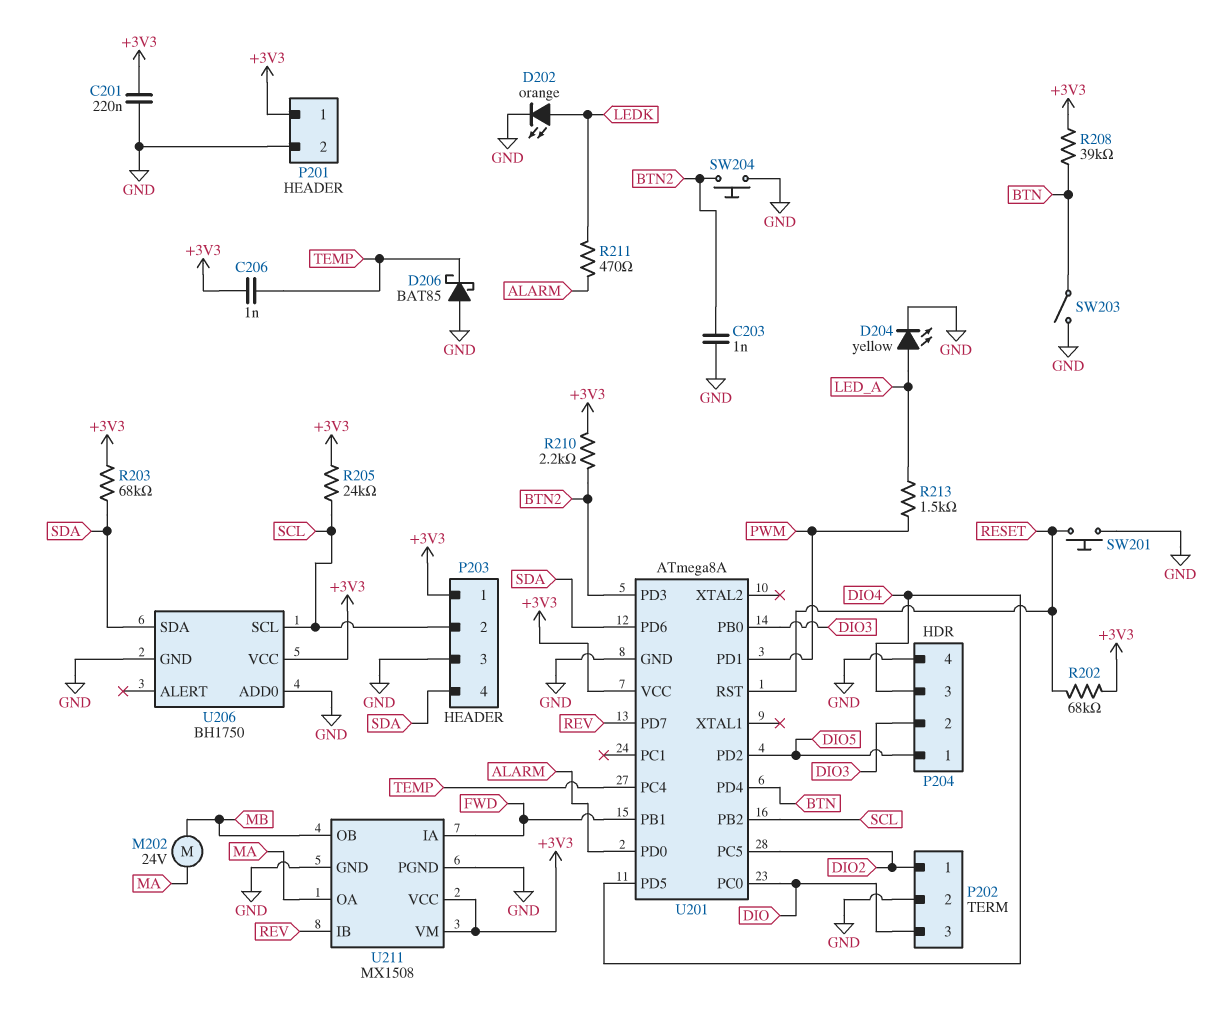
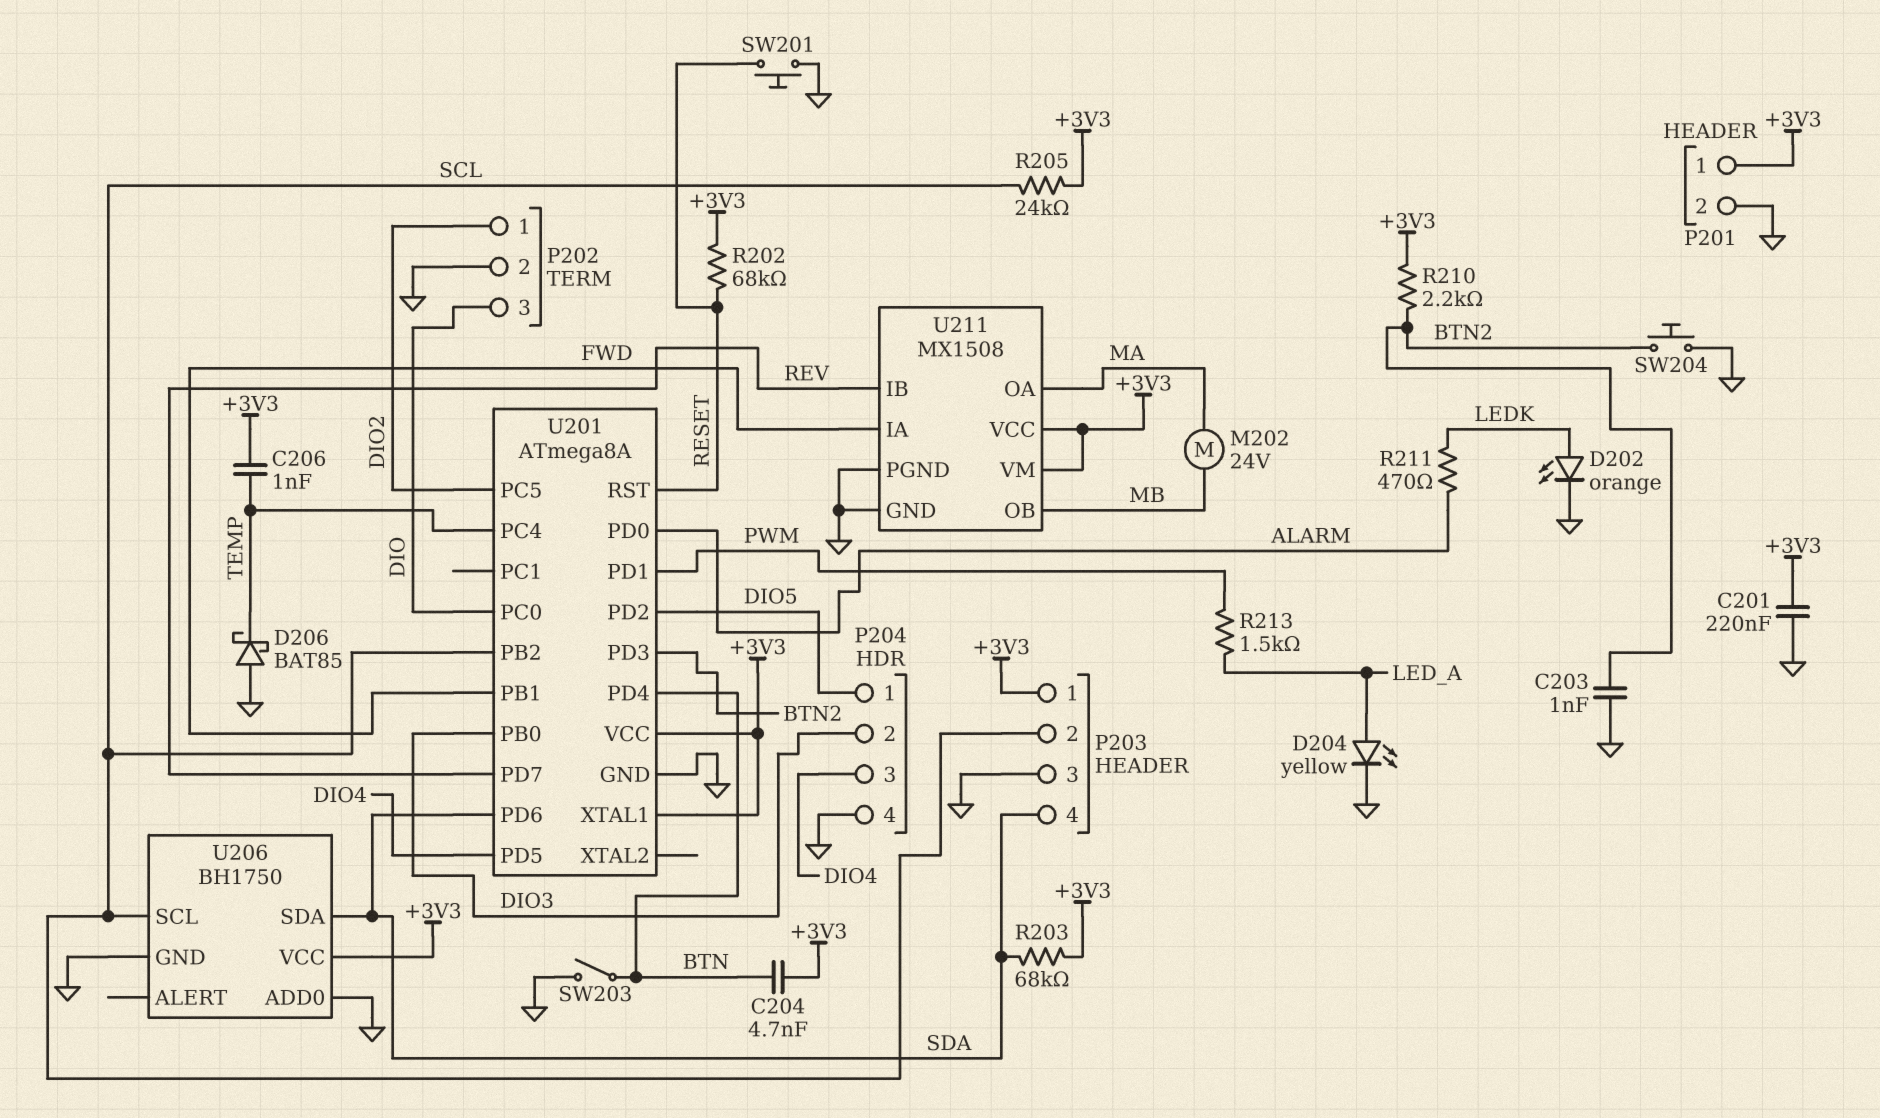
C204: none -> 4.7nF (+3V3, BTN)
R208: 39k (+3V3, BTN) -> none
U201 pin XTAL1: none -> +3V3

